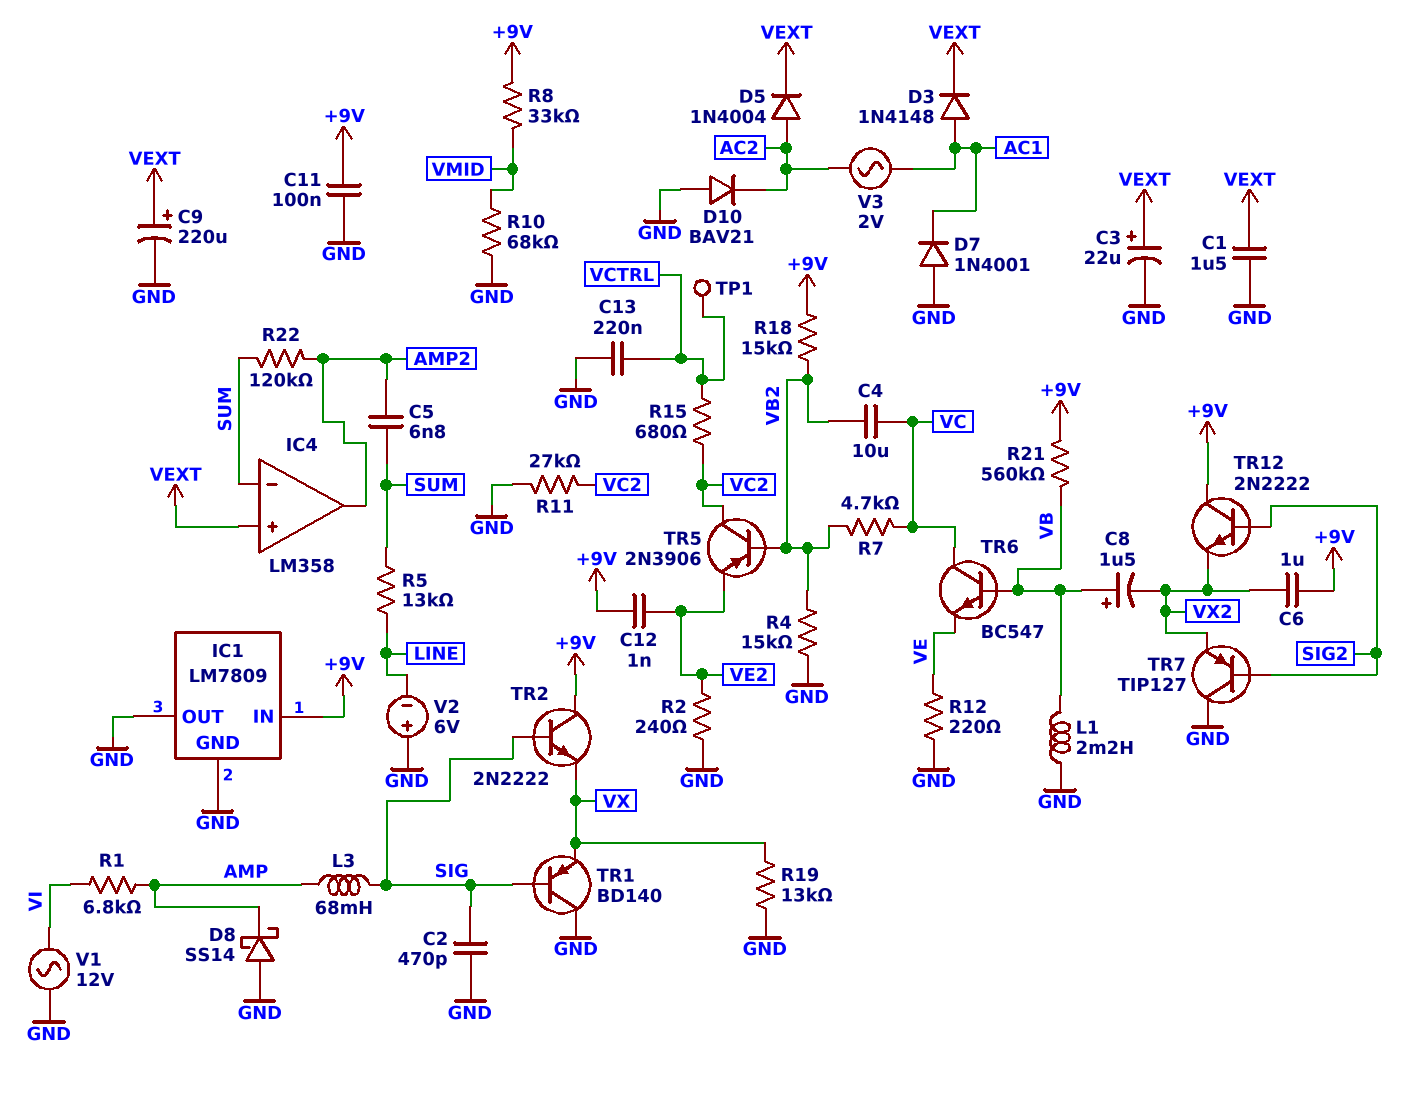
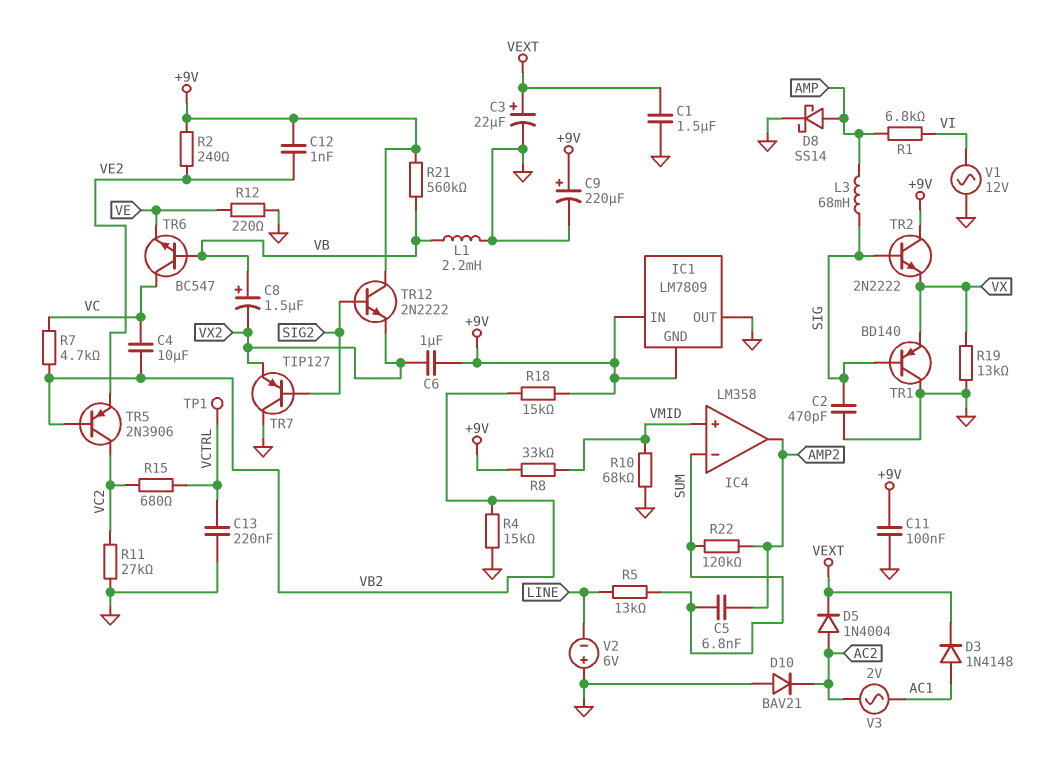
C9: 220uF (plus VEXT, minus GND) -> 220uF (plus +9V, minus GND)
D7: diode 1N4001 (A GND, K AC1) -> none
D8: schottky SS14 (A GND, K AMP) -> schottky SS14 (A AMP, K GND)
IC1 pin GND: GND -> +9V
IC4 pin in+: VEXT -> VMID
R2: 240 (GND, VE2) -> 240 (+9V, VE2)

